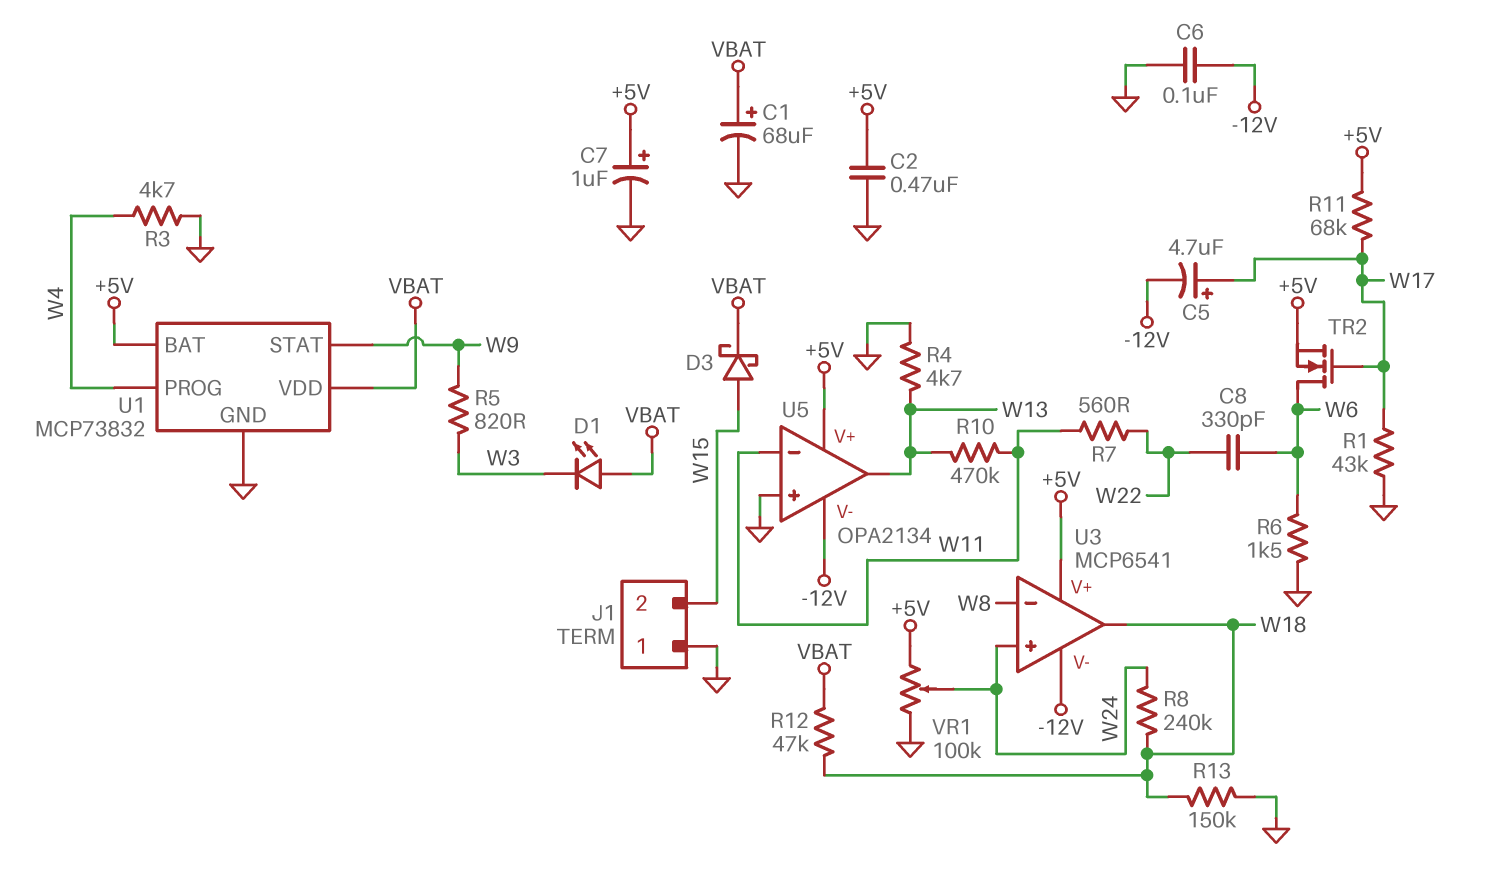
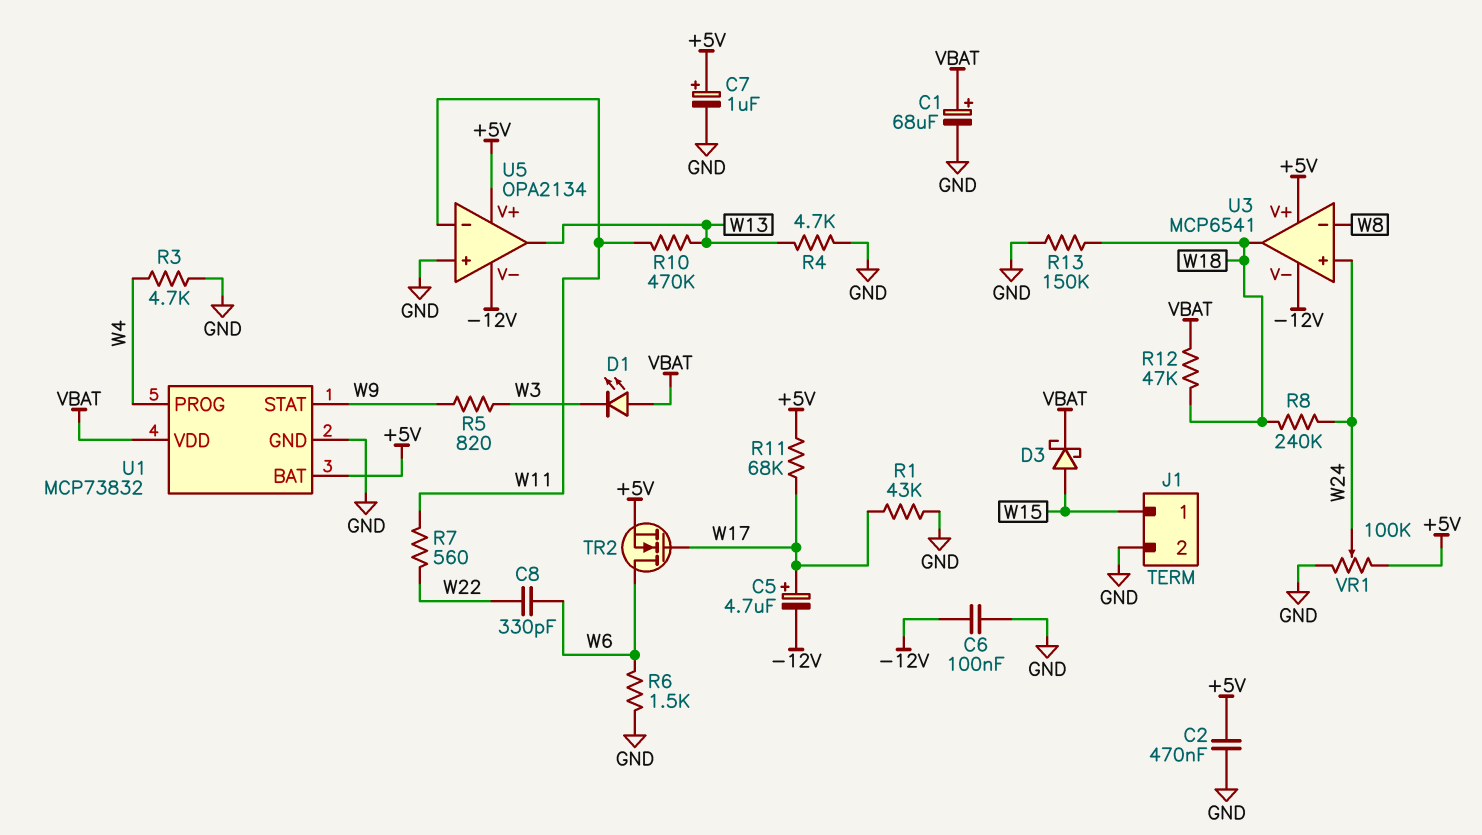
J1 pin 1: GND -> W15
J1 pin 2: W15 -> GND

